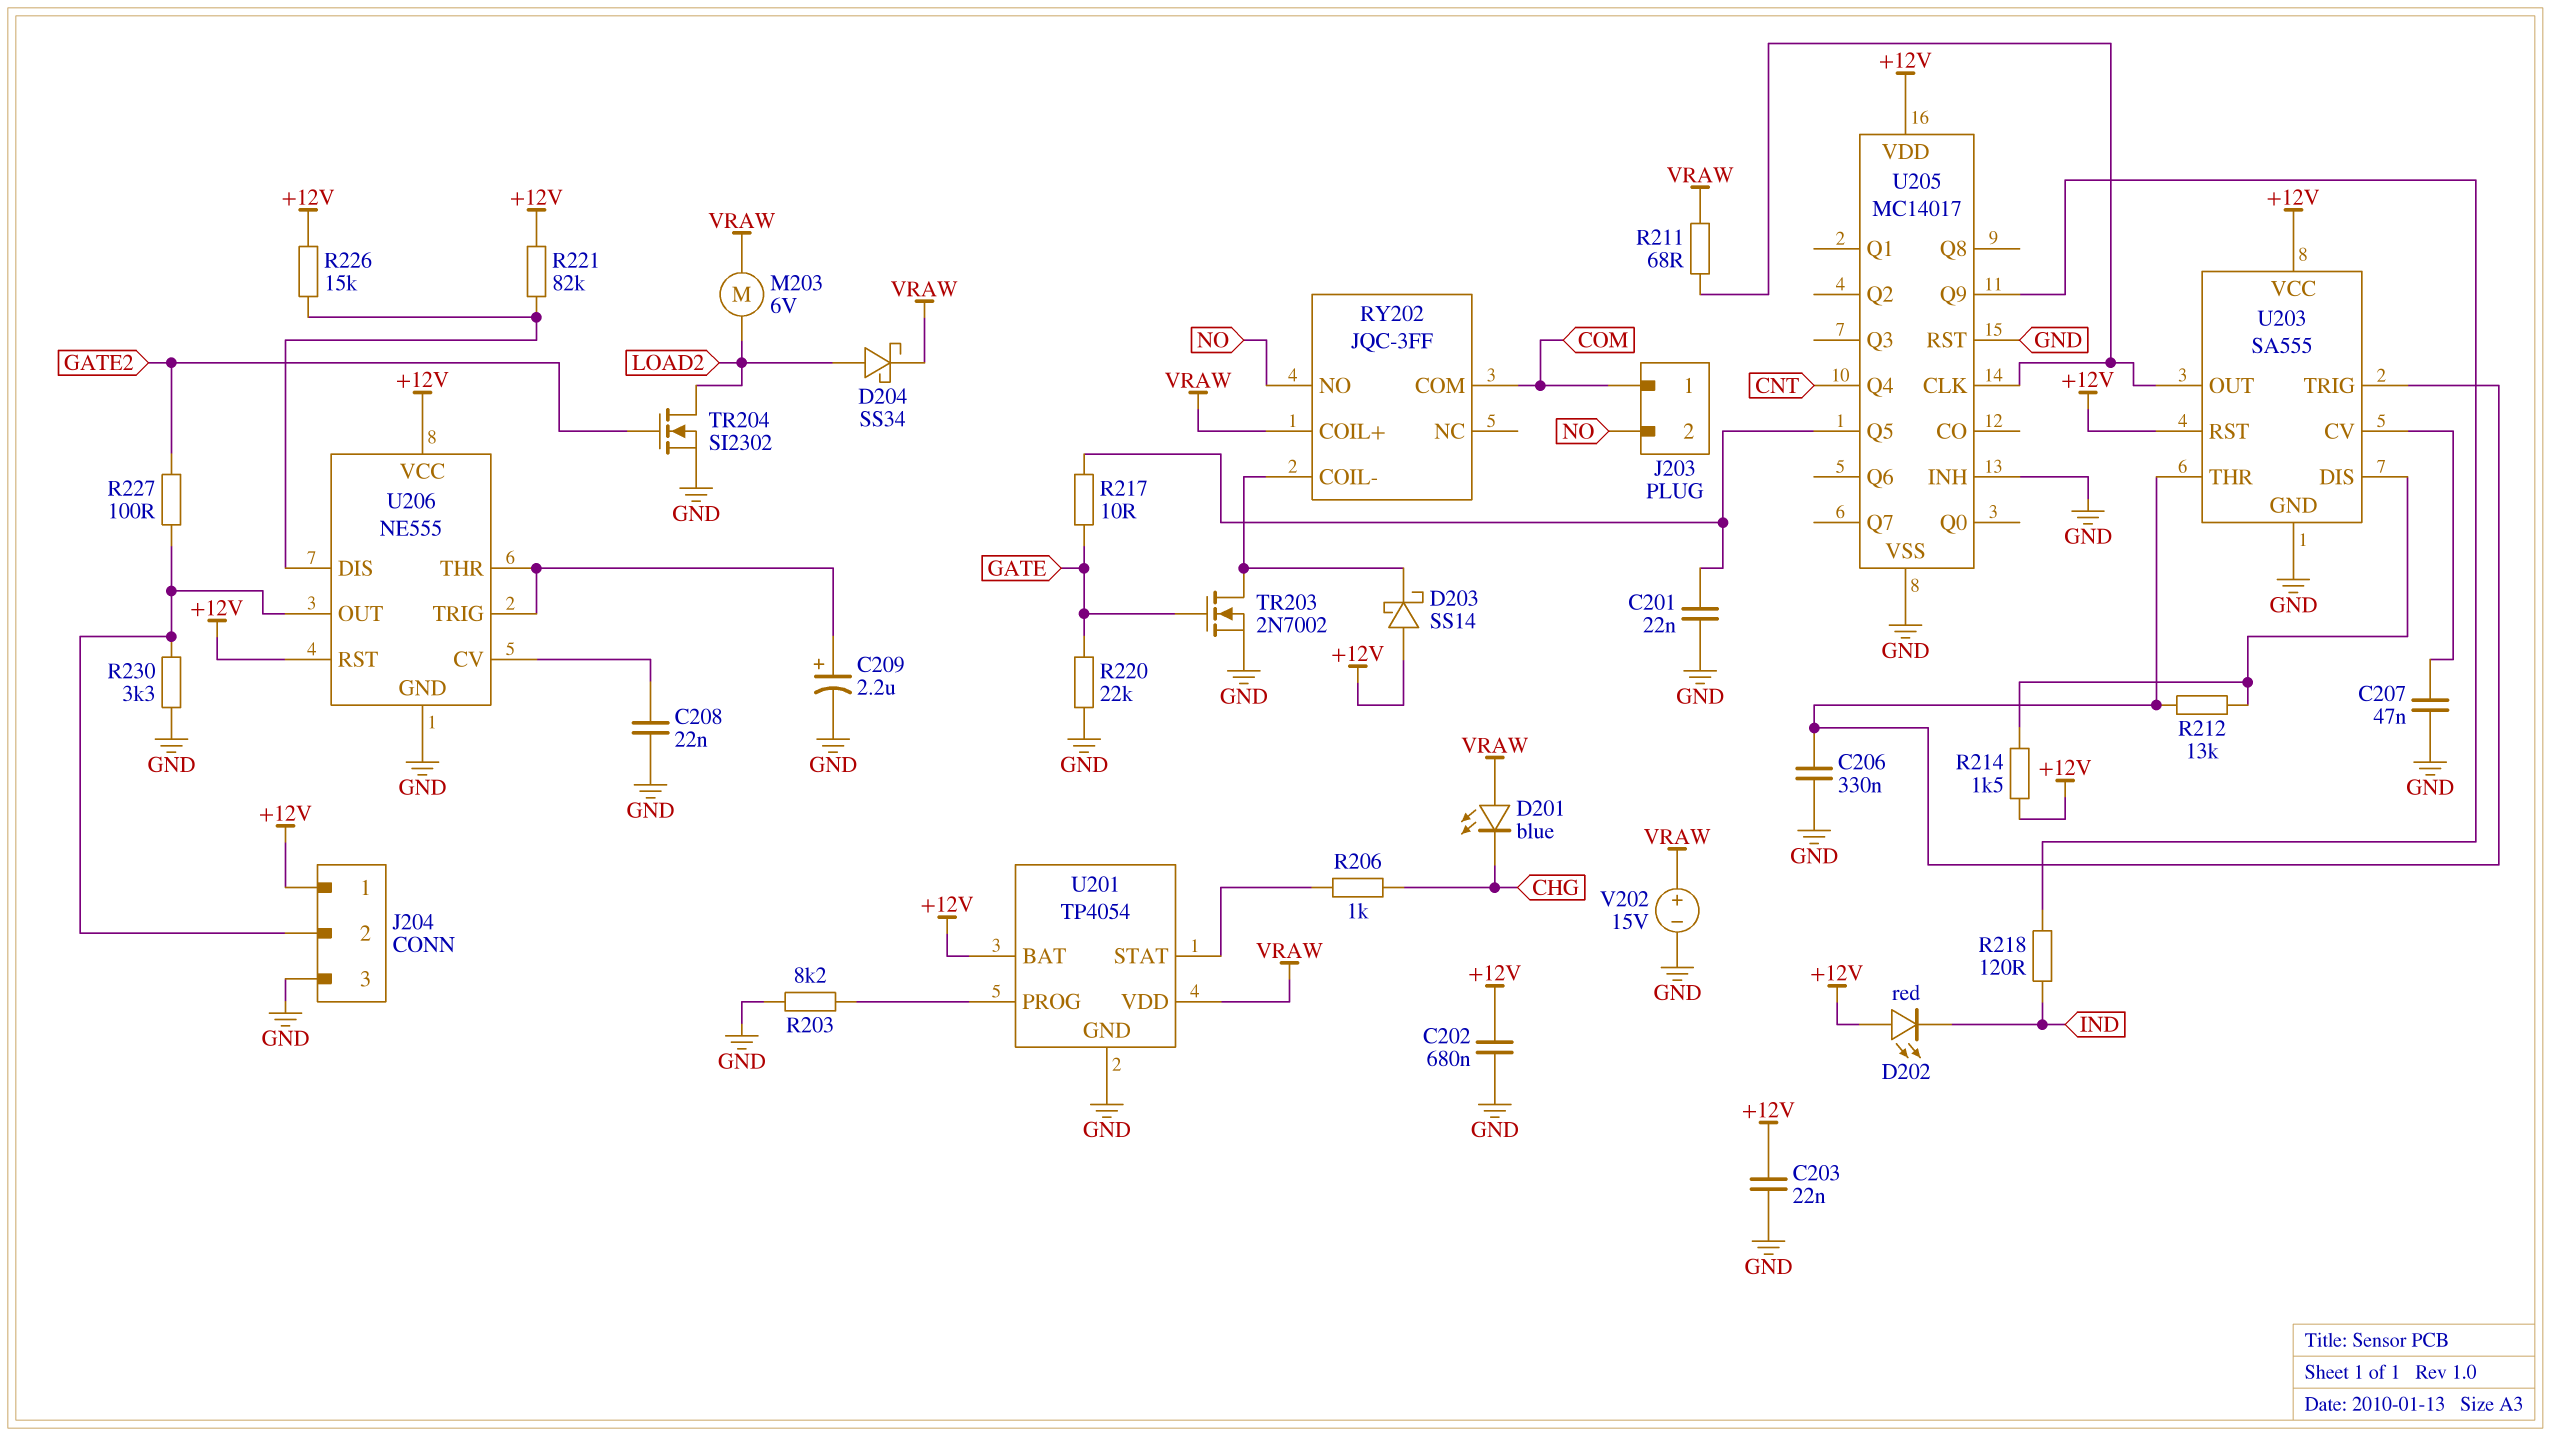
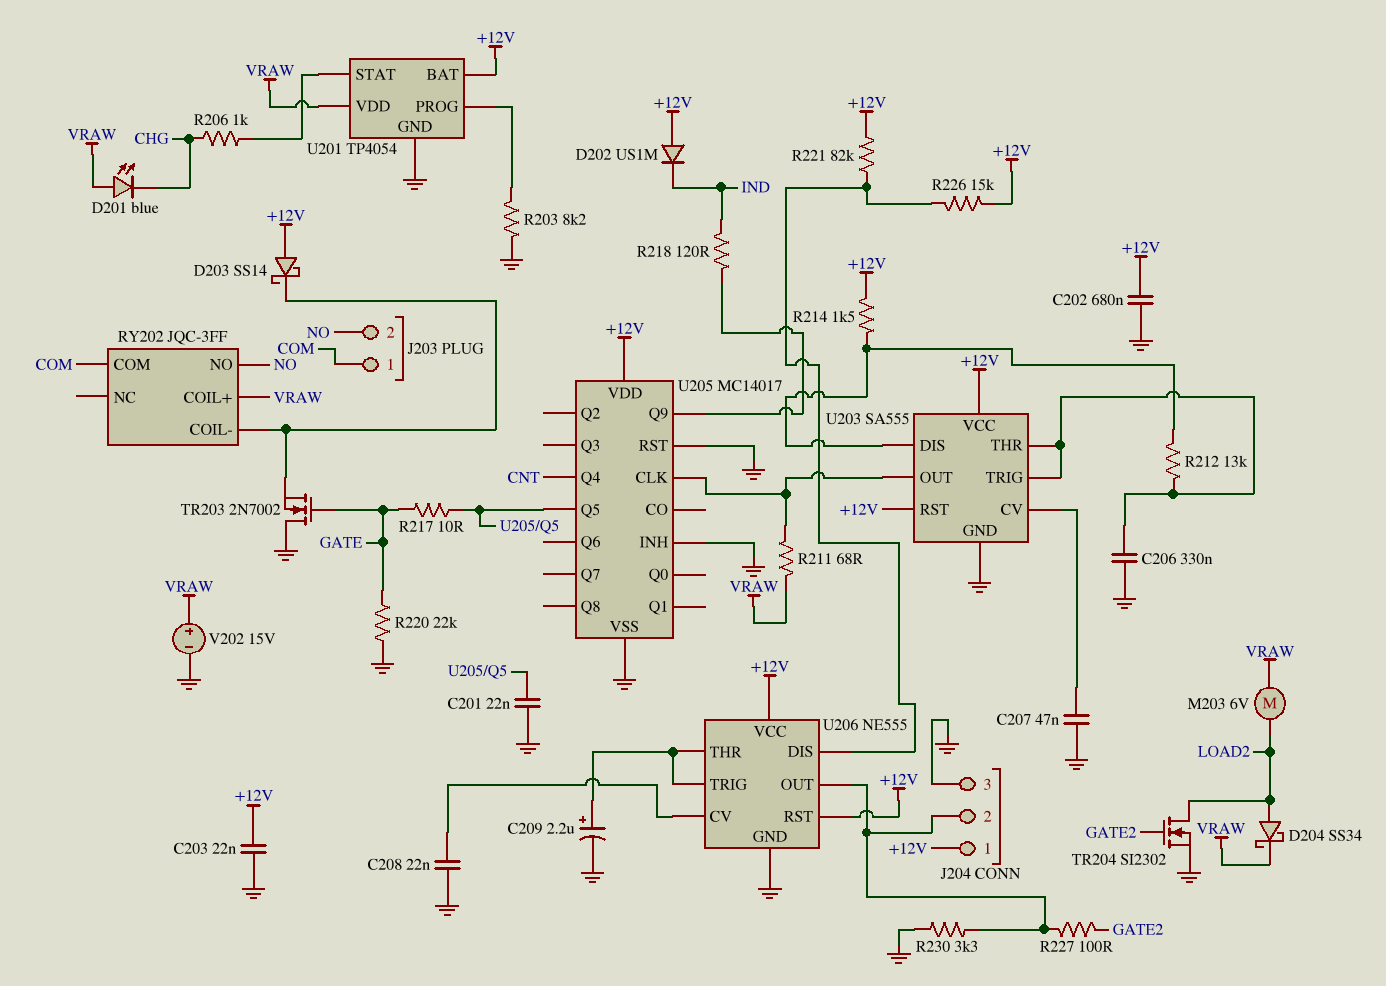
D202: LED red (A +12V, K IND) -> diode US1M (A +12V, K IND)
TR203: NMOS 2N7002 (G GATE, D RY202/COIL-, S GND) -> NMOS 2N7002 (G GATE, D GND, S RY202/COIL-)

